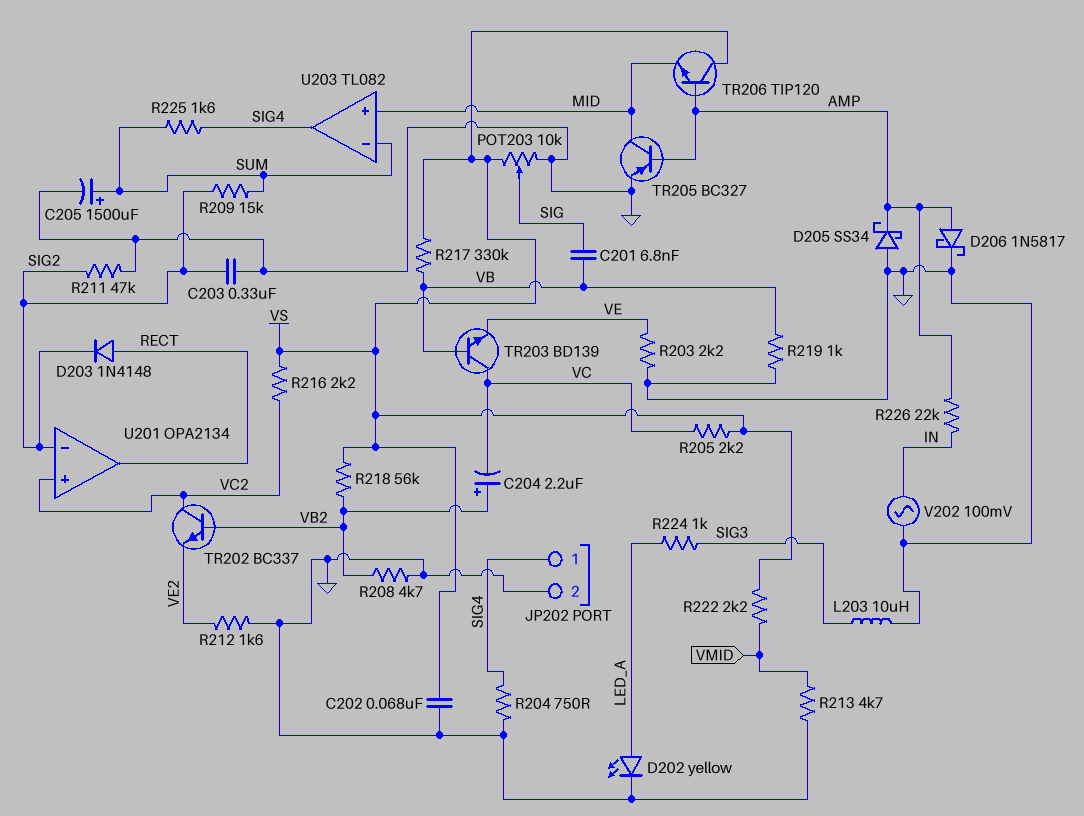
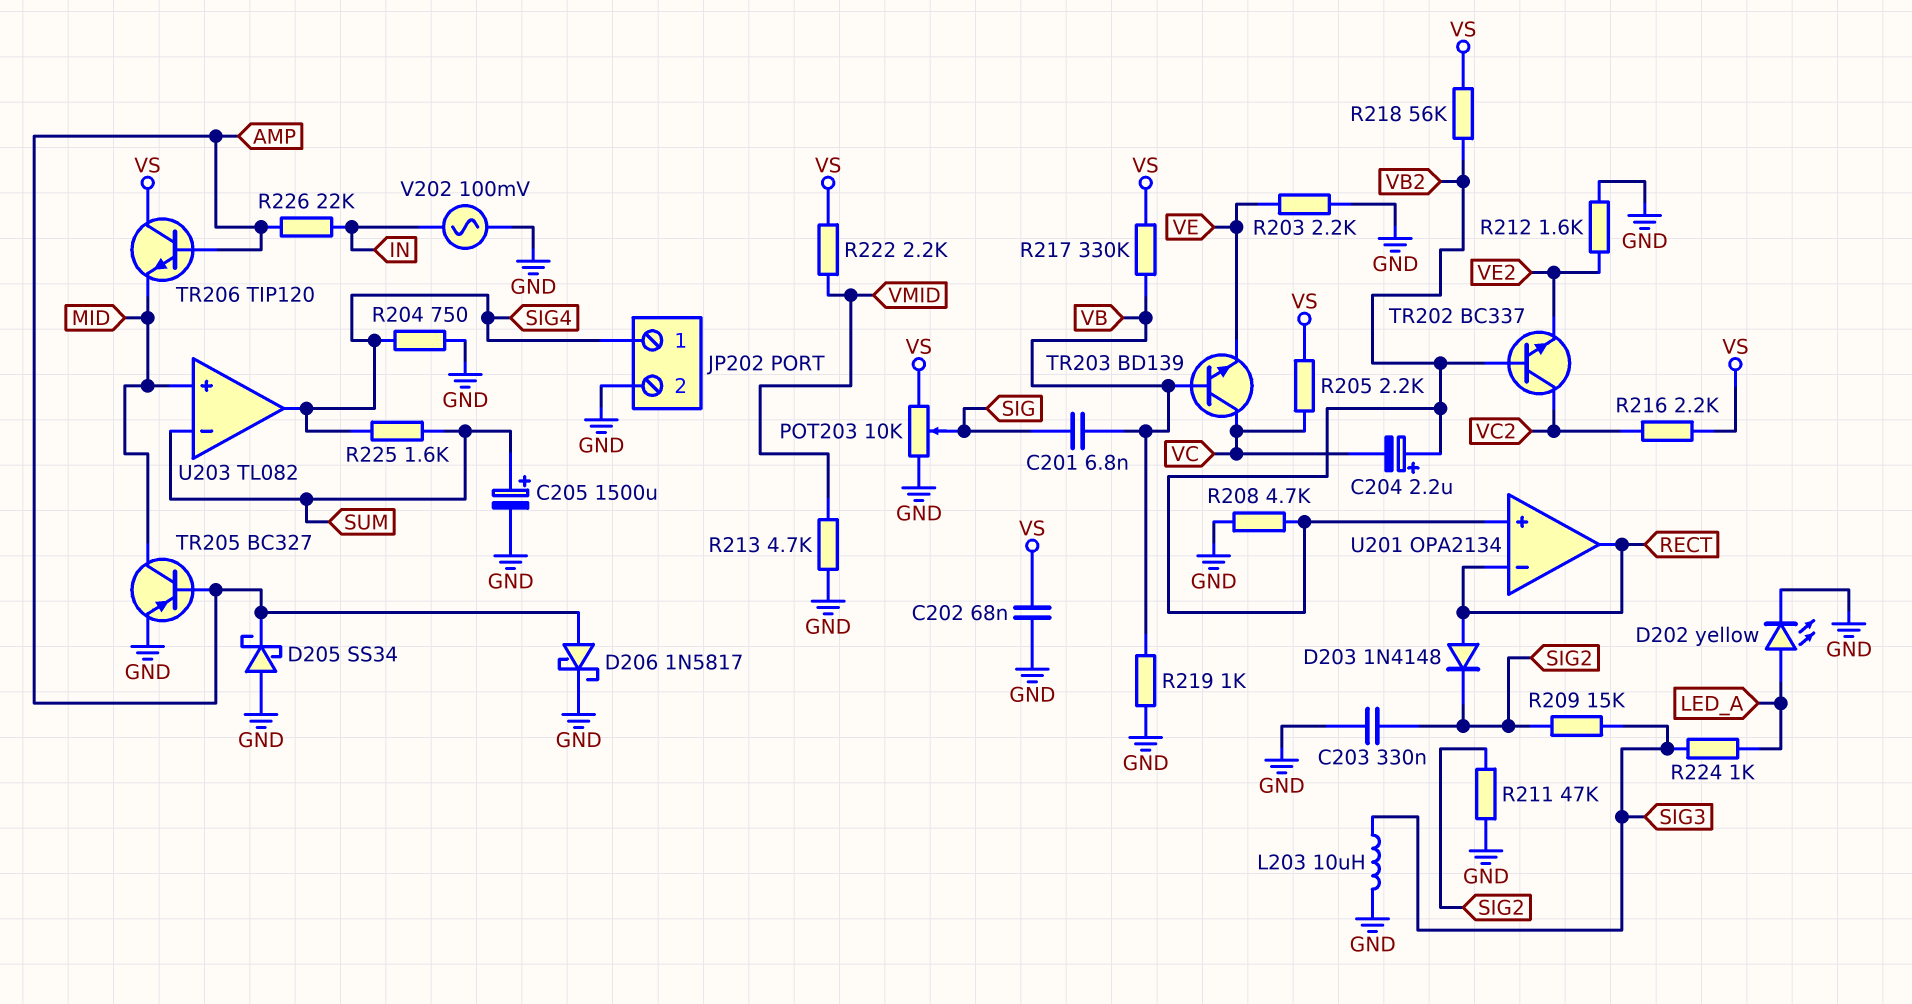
R209: 15k (SIG2, SUM) -> 15k (SIG2, SIG3)
U201 pin in+: VC2 -> VB2
U201 pin in-: SIG2 -> RECT

